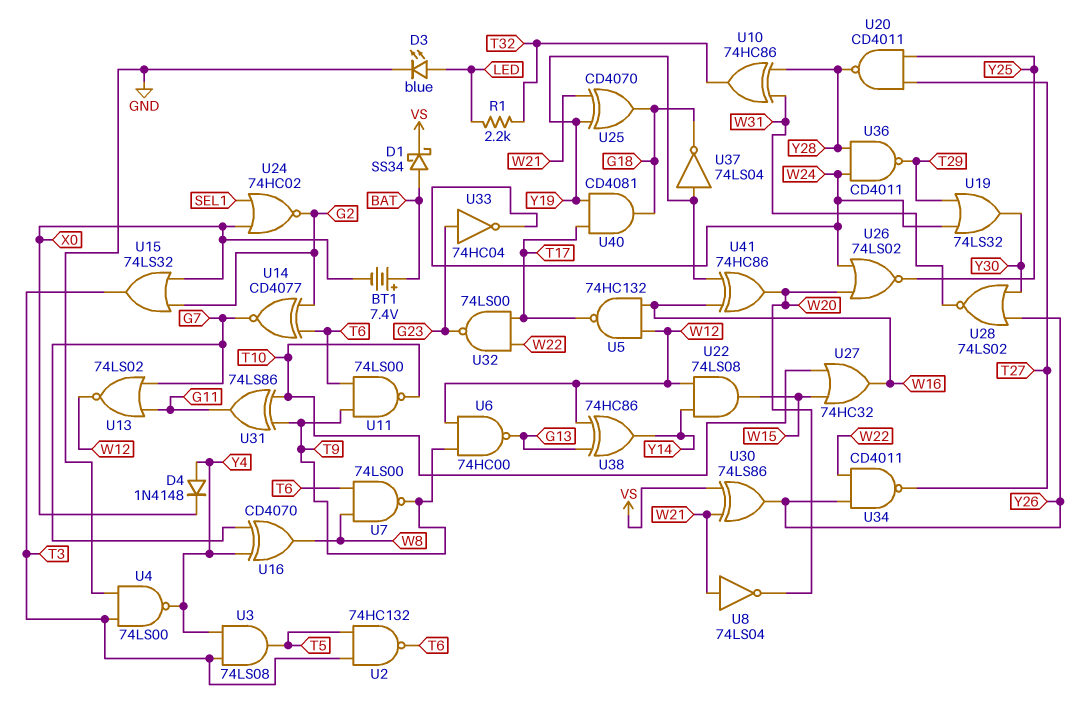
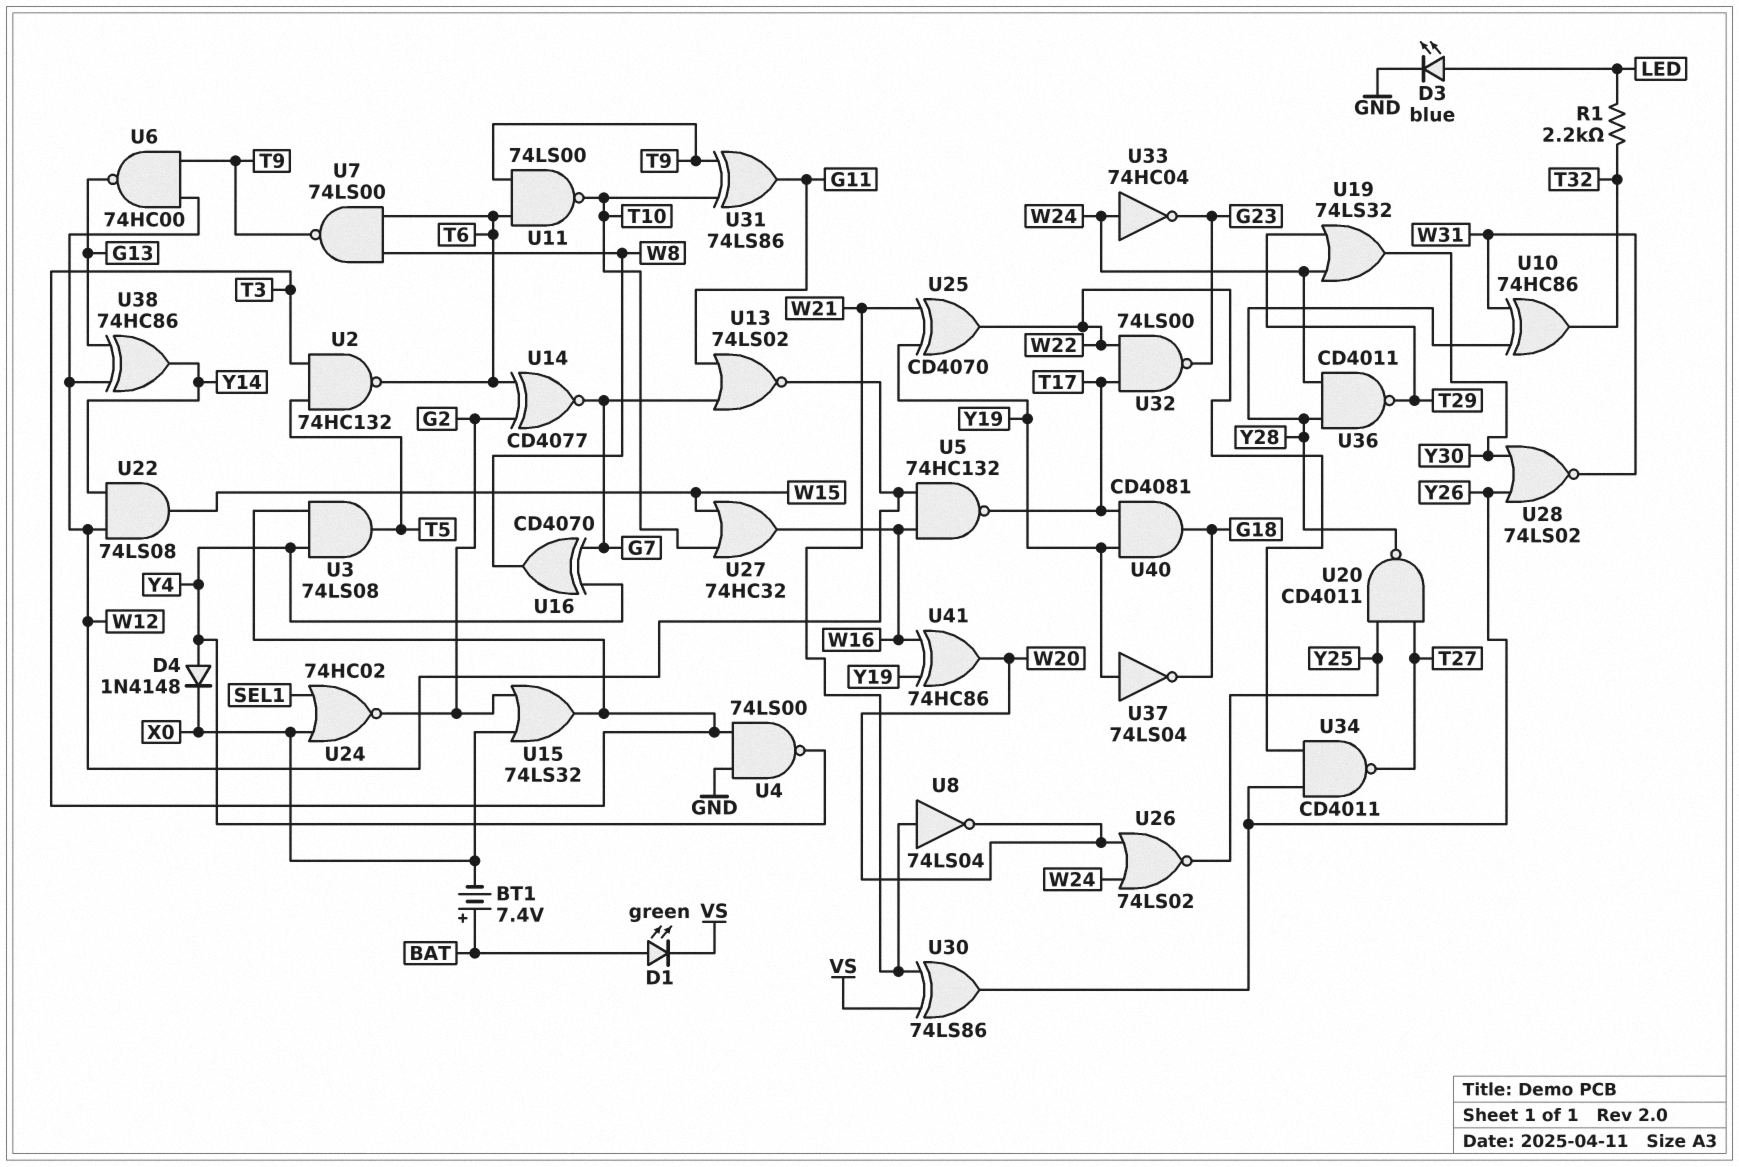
D1: schottky SS34 (A BAT, K VS) -> LED green (A BAT, K VS)
U25: XOR CD4070 (in W21, in Y19, out G18) -> XOR CD4070 (in W21, in Y19, out W22)
U33: NOT 74HC04 (in G23, out W24) -> NOT 74HC04 (in W24, out G23)

